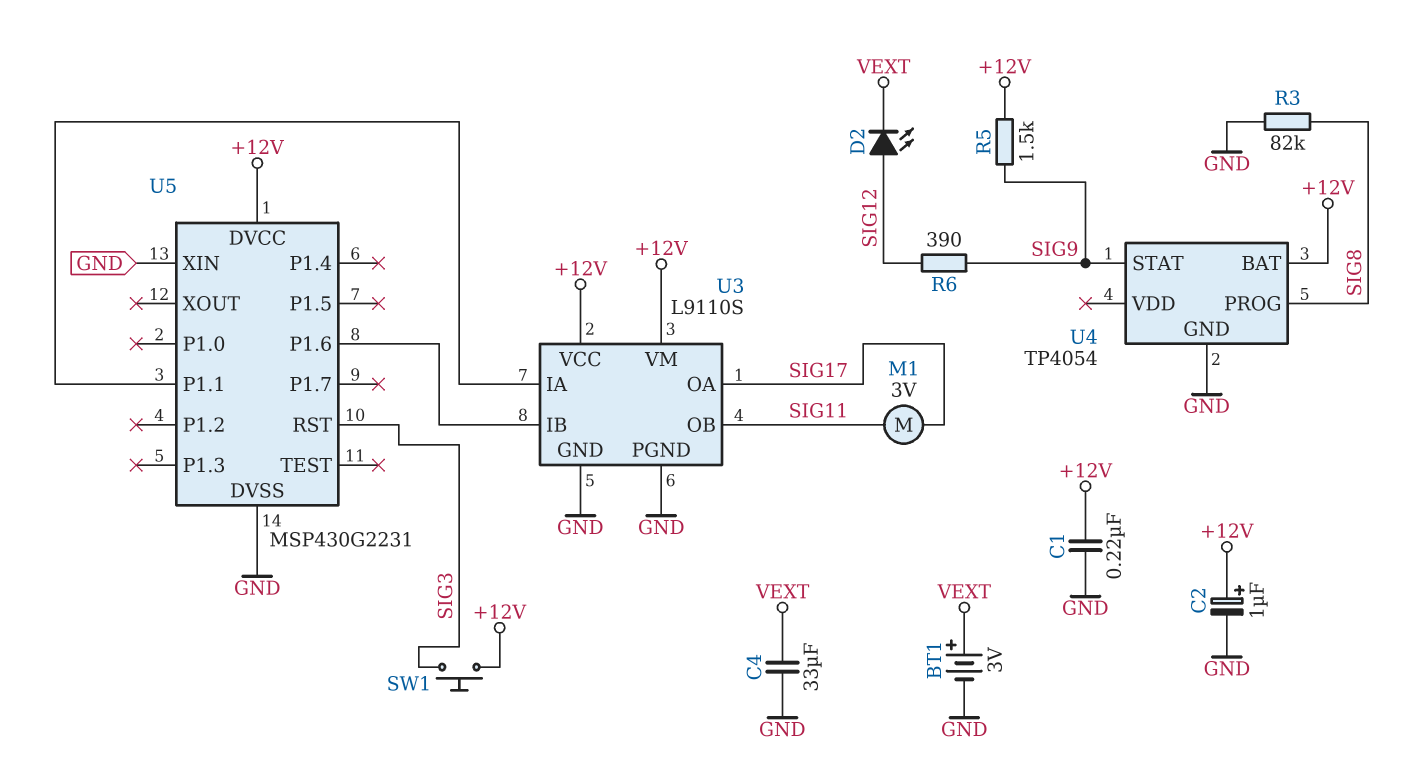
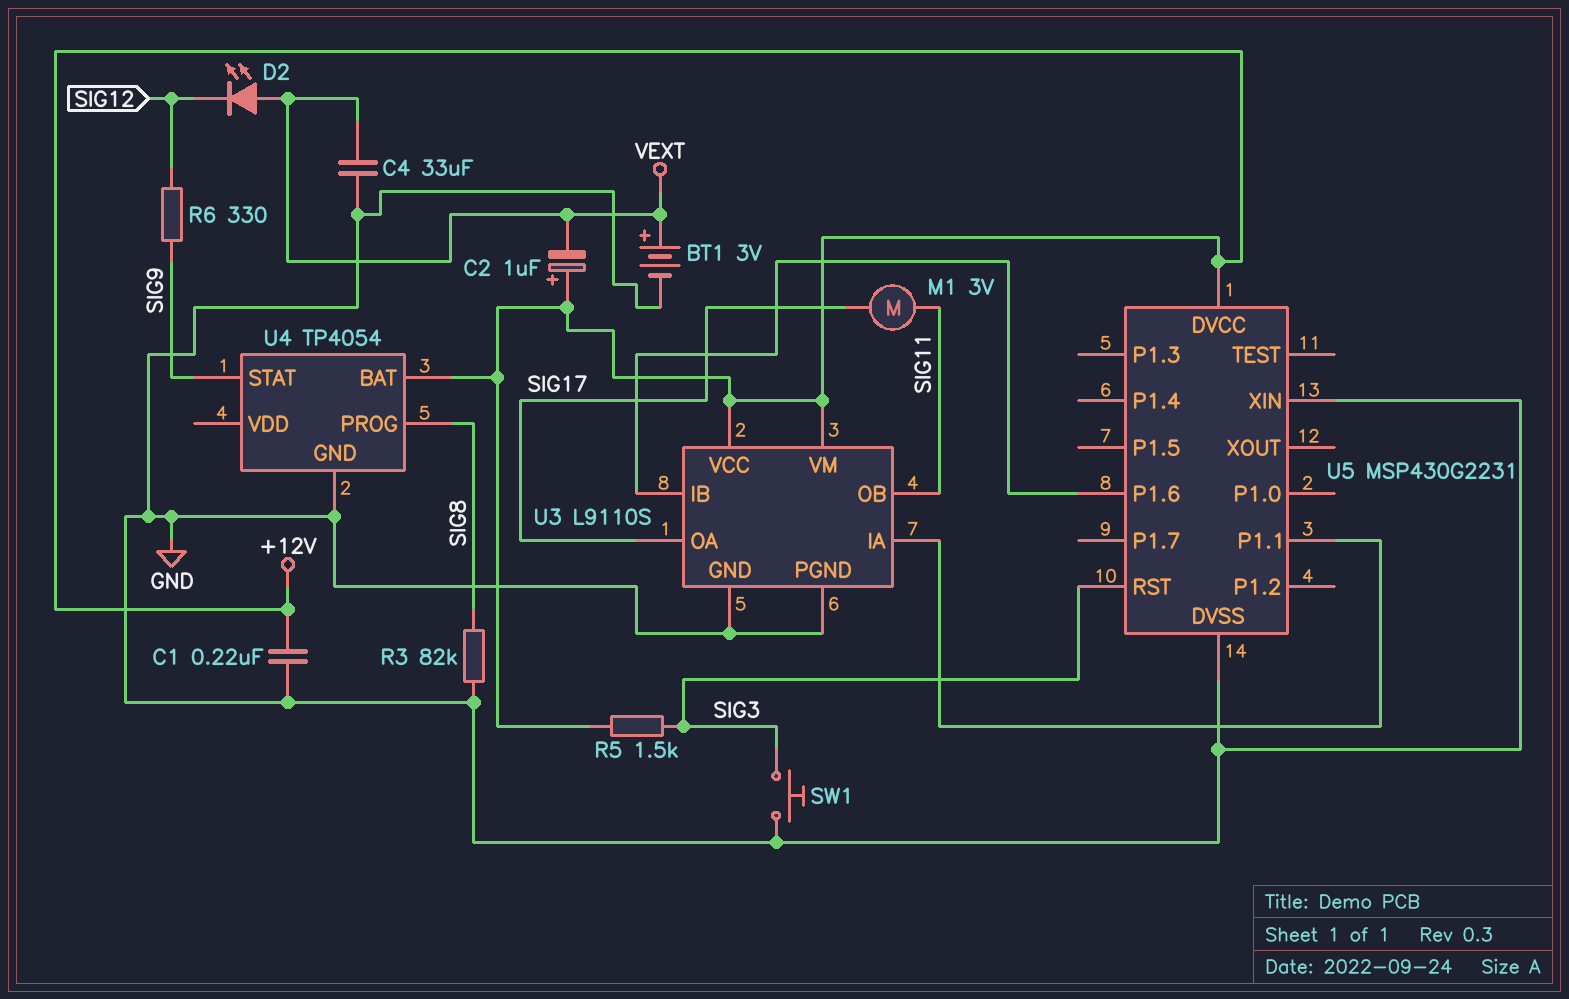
C2: 1uF (plus +12V, minus GND) -> 1uF (plus +12V, minus VEXT)
D2: LED (A SIG12, K VEXT) -> LED (A VEXT, K SIG12)
R5: 1.5k (+12V, SIG9) -> 1.5k (+12V, SIG3)
R6: 390 (SIG9, SIG12) -> 330 (SIG9, SIG12)
SW1: button (+12V, SIG3) -> button (GND, SIG3)

